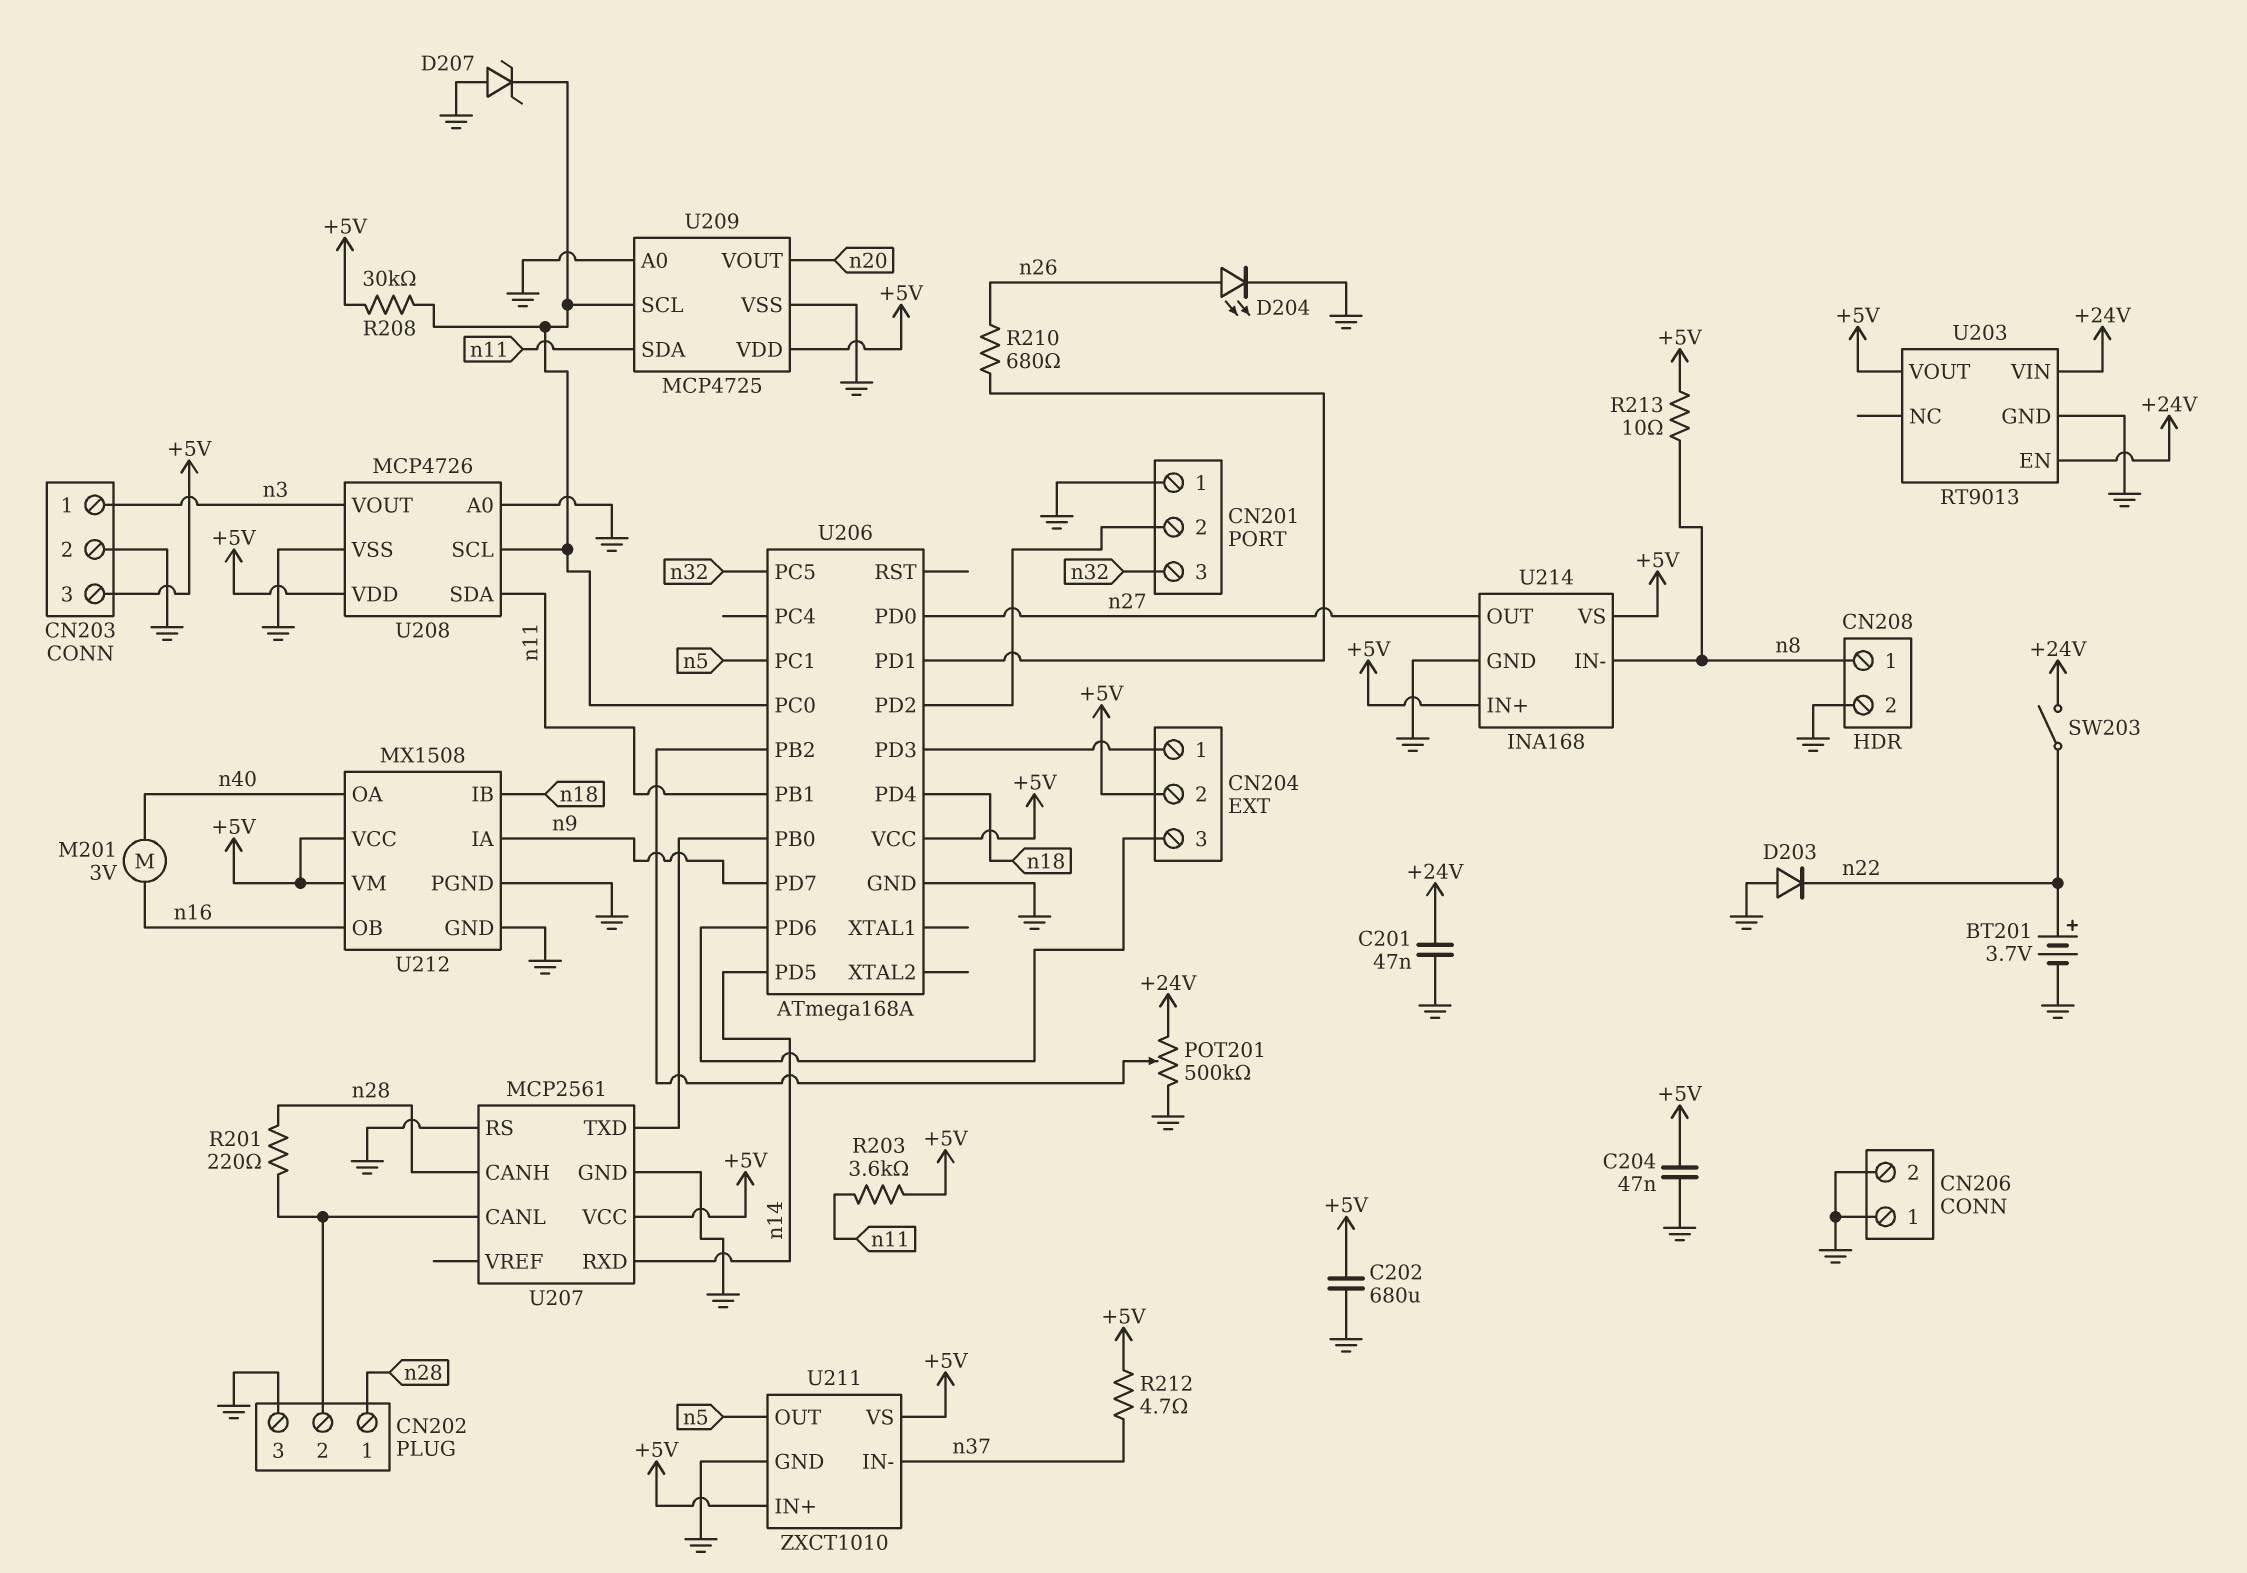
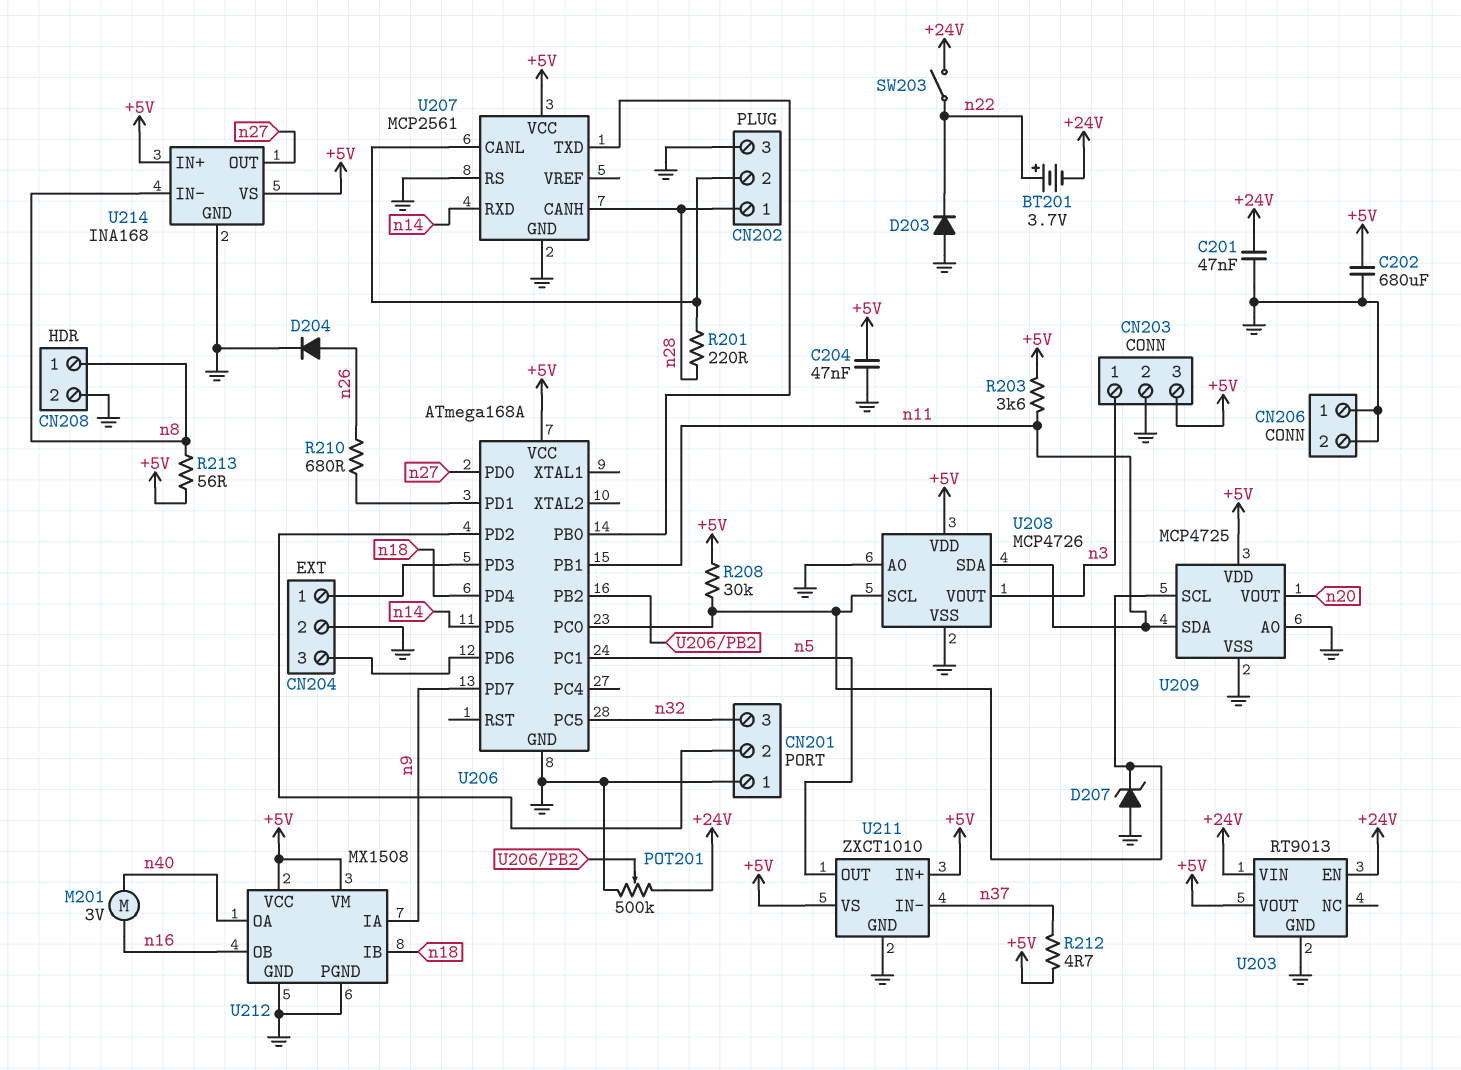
BT201: 3.7V (plus n22, minus GND) -> 3.7V (plus n22, minus +24V)
CN204 pin 2: +5V -> GND
D204: LED (A n26, K GND) -> diode (A n26, K GND)
R213: 10 (+5V, n8) -> 56 (+5V, n8)

